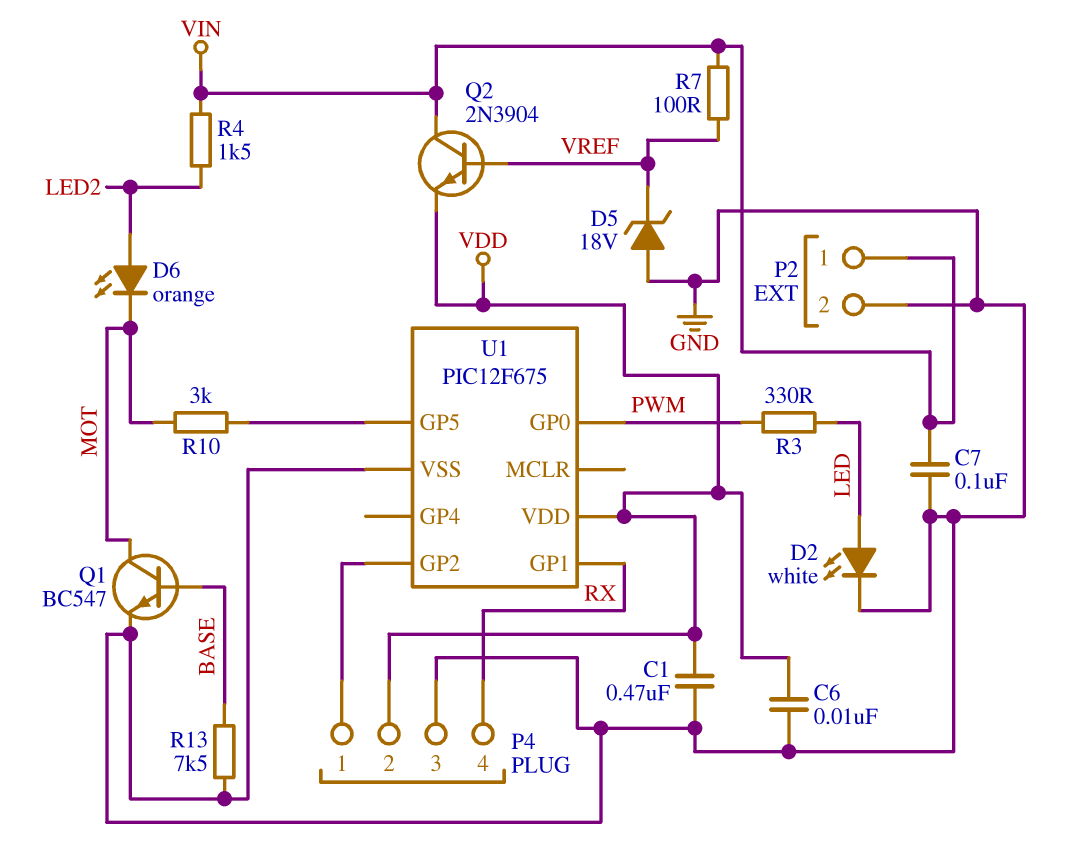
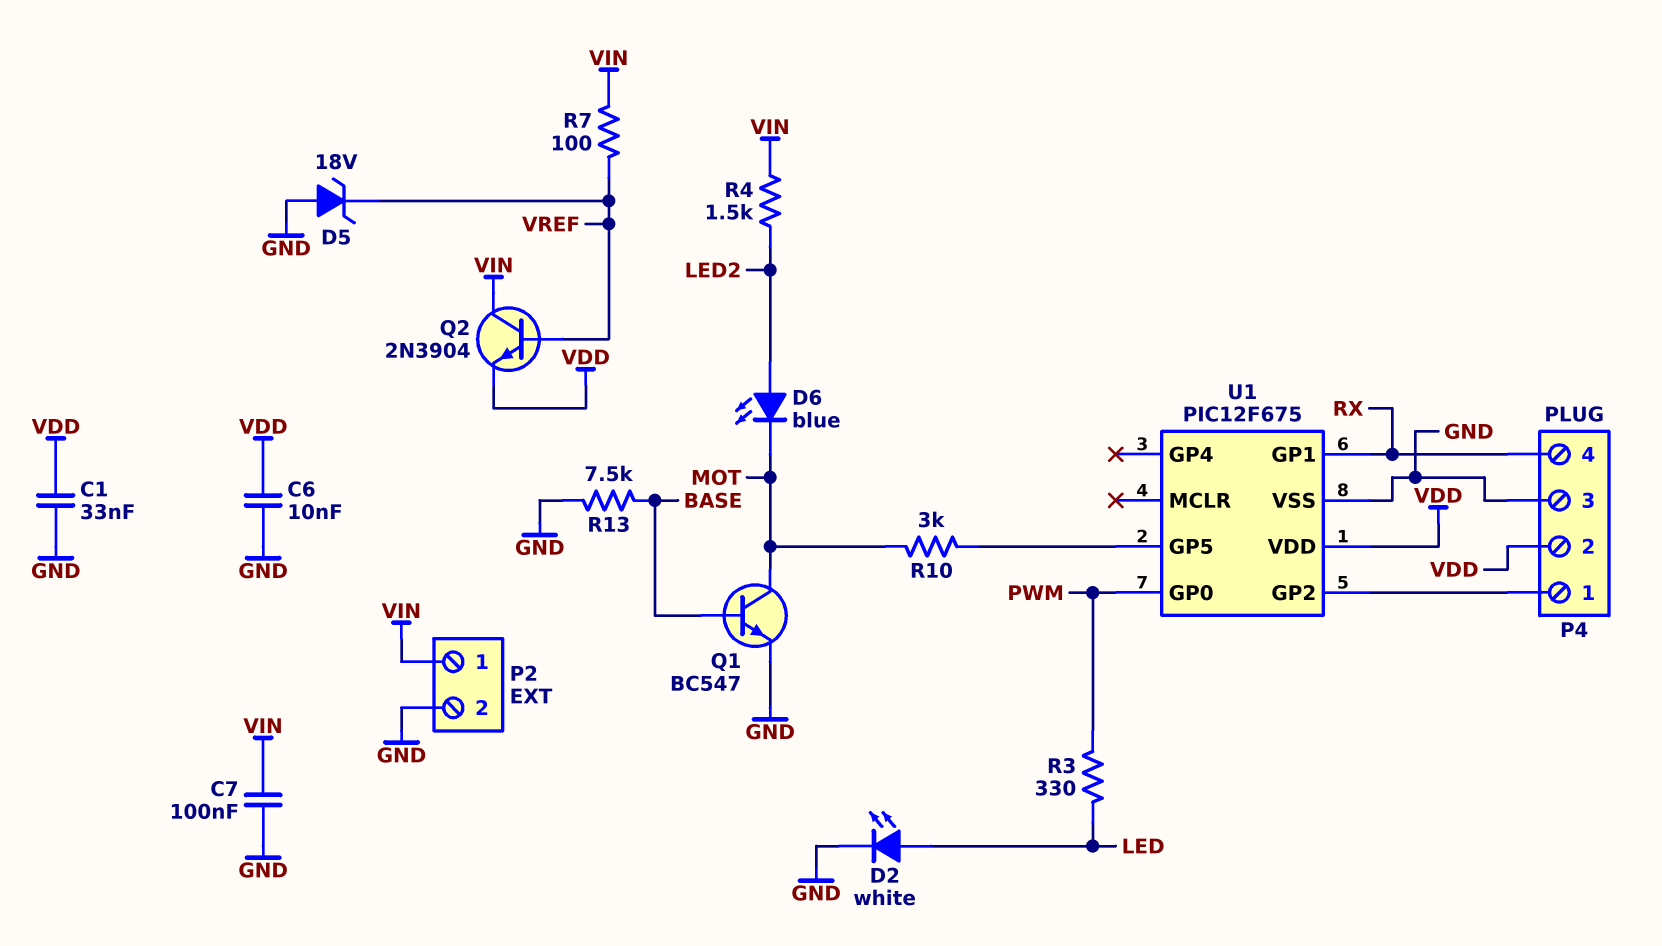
C1: 470nF (GND, VDD) -> 33nF (GND, VDD)
D6: LED orange (A LED2, K MOT) -> LED blue (A LED2, K MOT)

